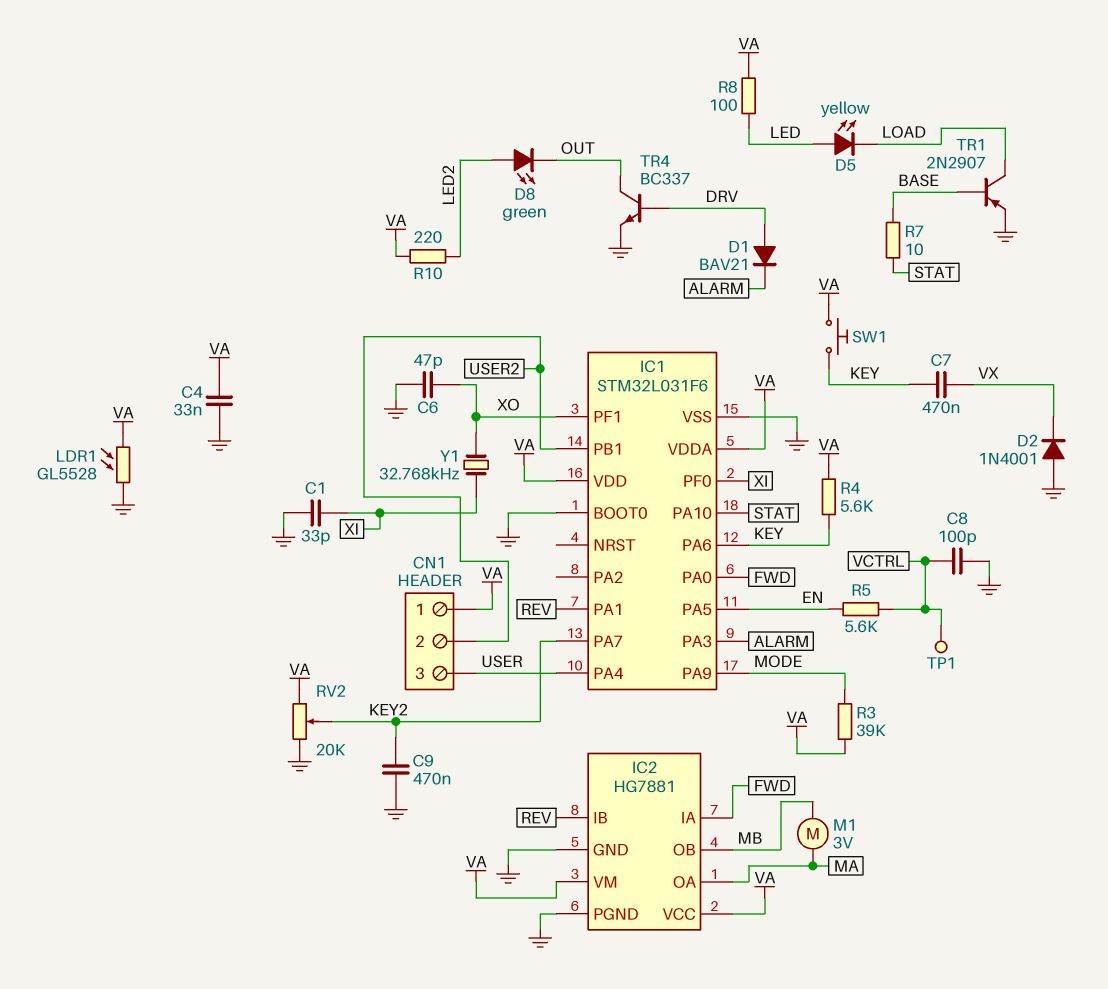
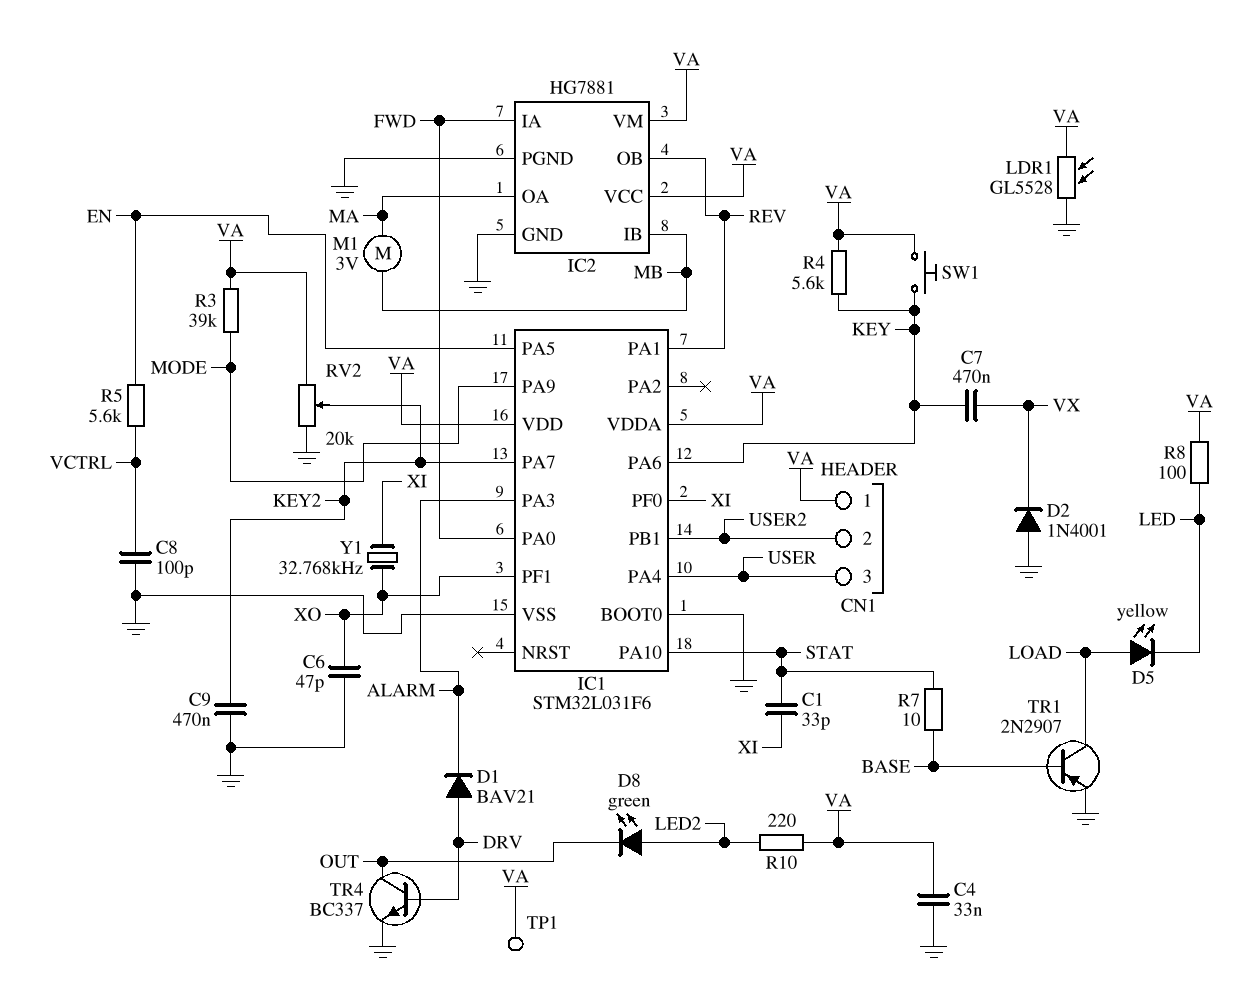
C1: 33pF (GND, XI) -> 33pF (STAT, XI)
D5: LED yellow (A LED, K LOAD) -> LED yellow (A LOAD, K LED)
IC2 pin IB: REV -> MB
IC2 pin OB: MB -> REV
TP1: test point (VCTRL) -> test point (VA)

